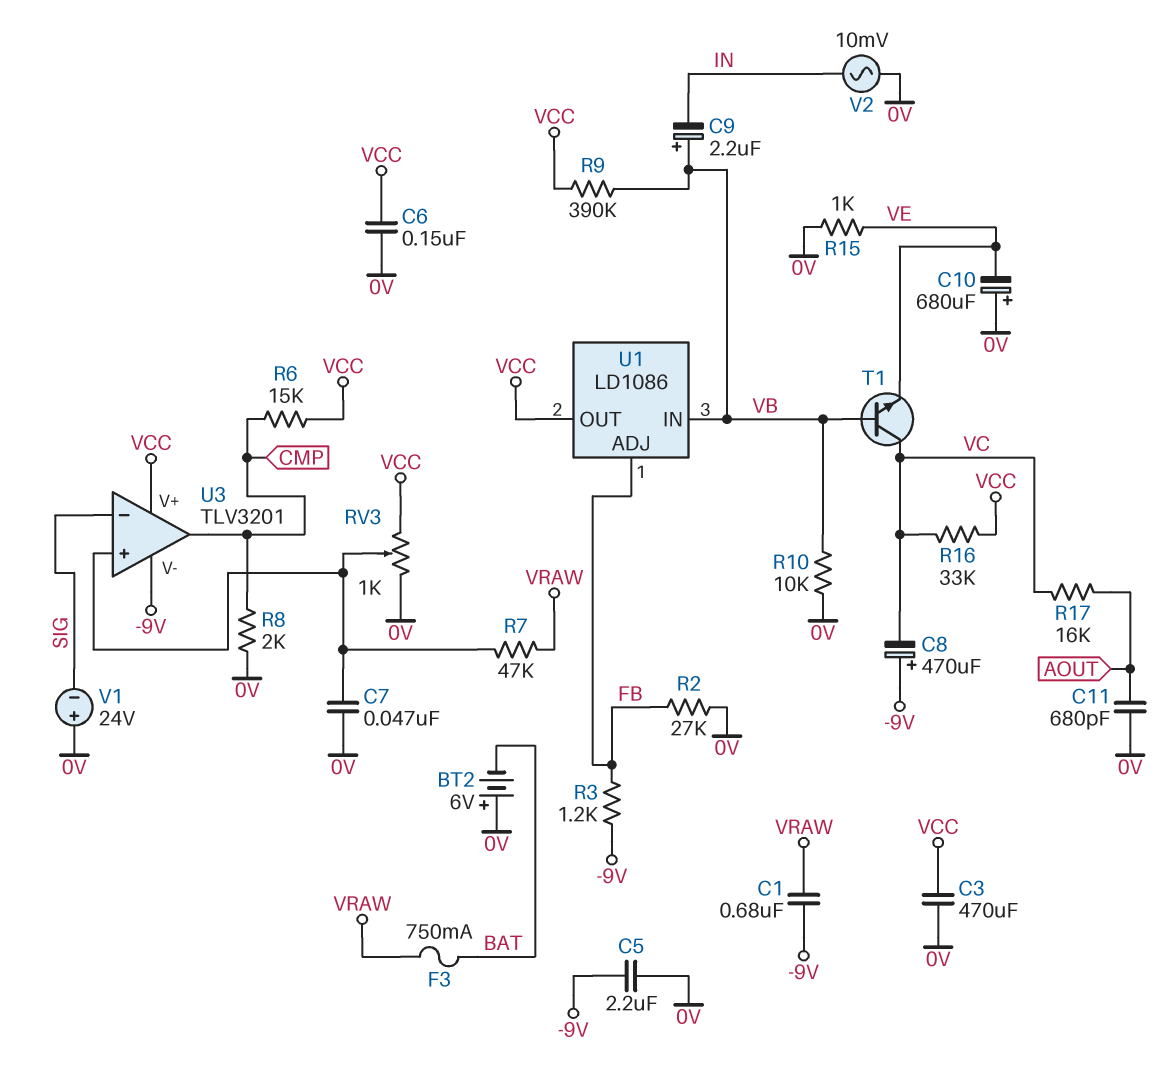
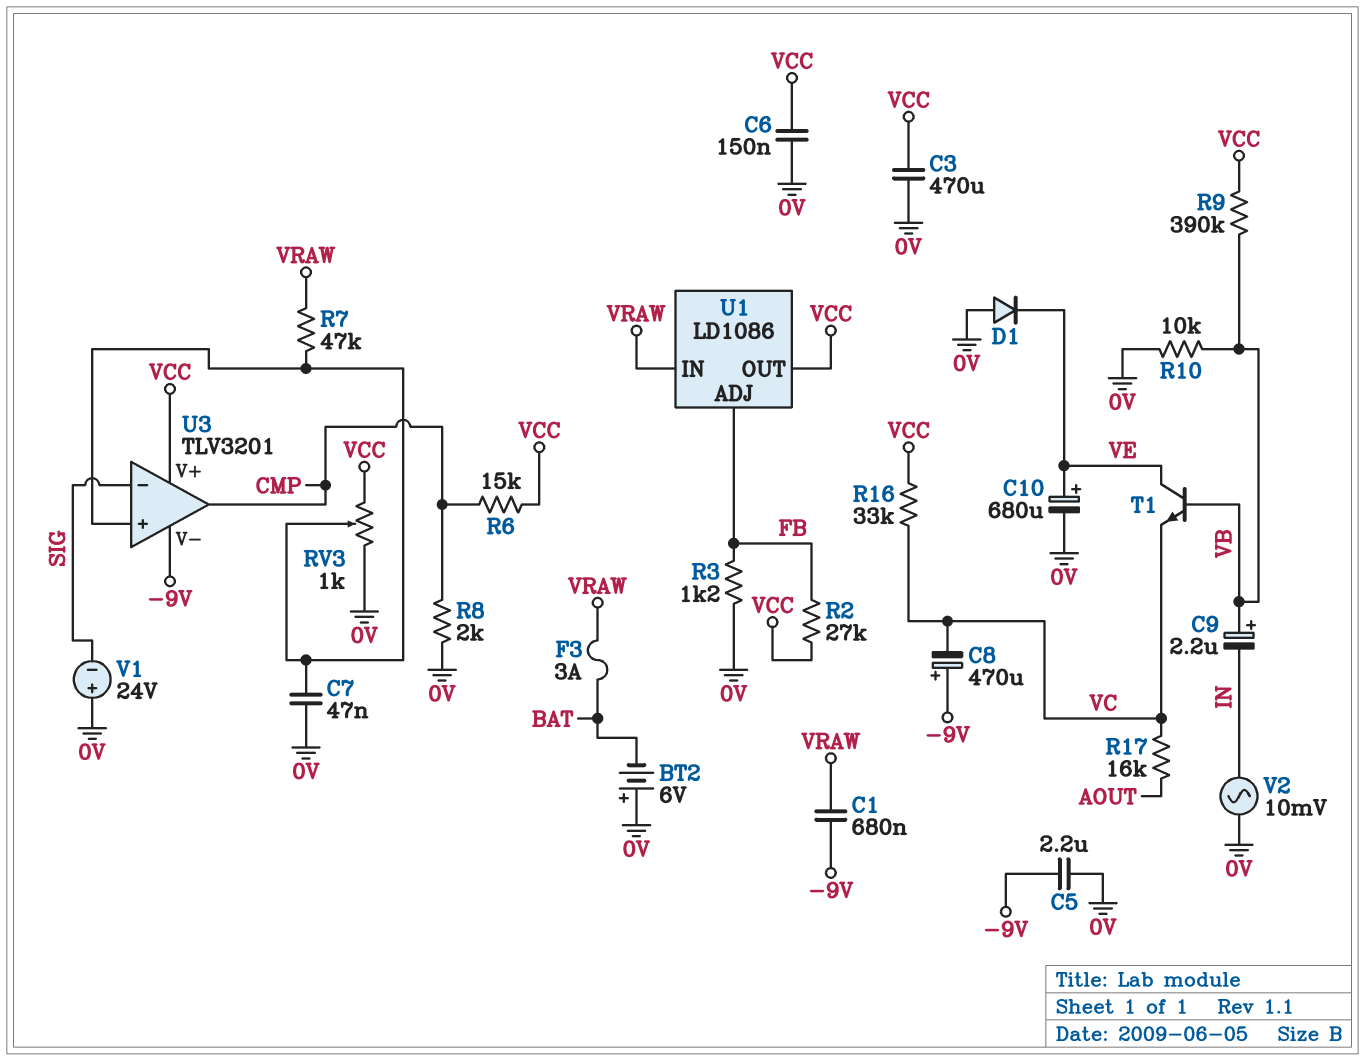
C10: 680uF (plus 0V, minus VE) -> 680uF (plus VE, minus 0V)
C11: 680pF (0V, AOUT) -> none
D1: none -> diode (A 0V, K VE)
F3: 750mA (BAT, VRAW) -> 3A (BAT, VRAW)
R2: 27k (0V, FB) -> 27k (FB, VCC)
R3: 1.2k (-9V, FB) -> 1.2k (0V, FB)
R15: 1k (0V, VE) -> none
T1: NPN (B VB, C VC, E VE) -> NPN (B VB, C VE, E VC)
U1 pin IN: VB -> VRAW

